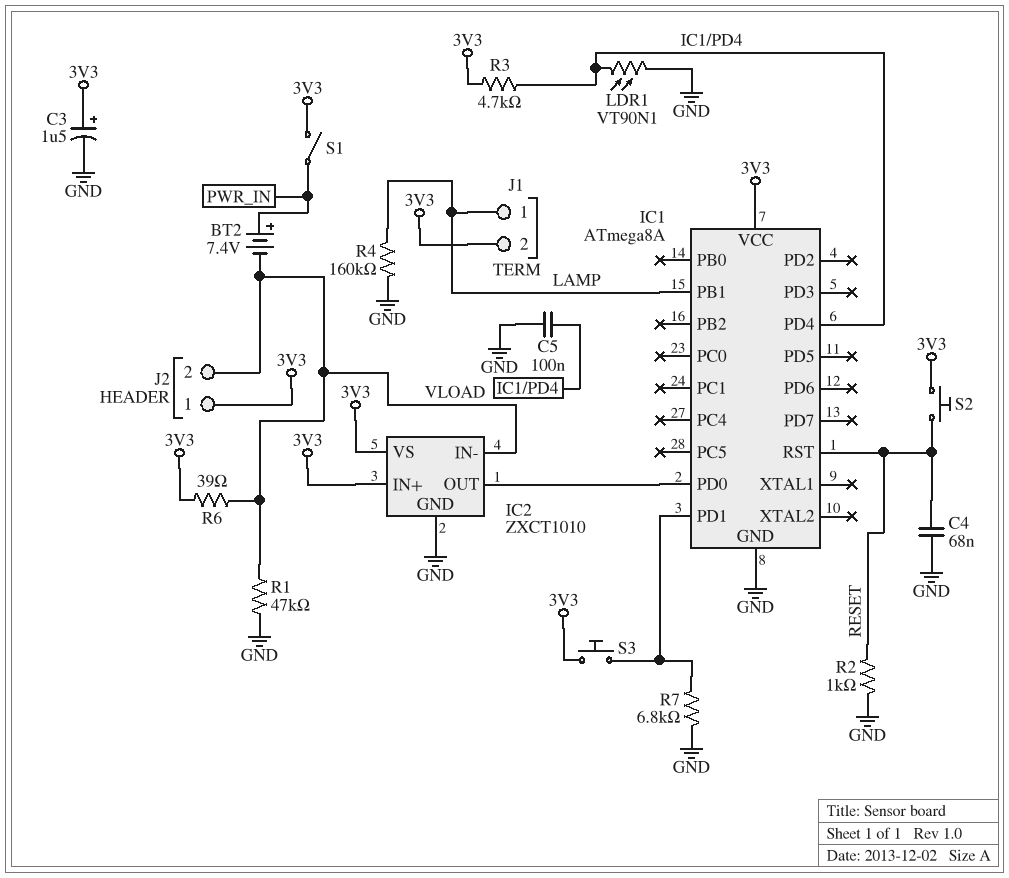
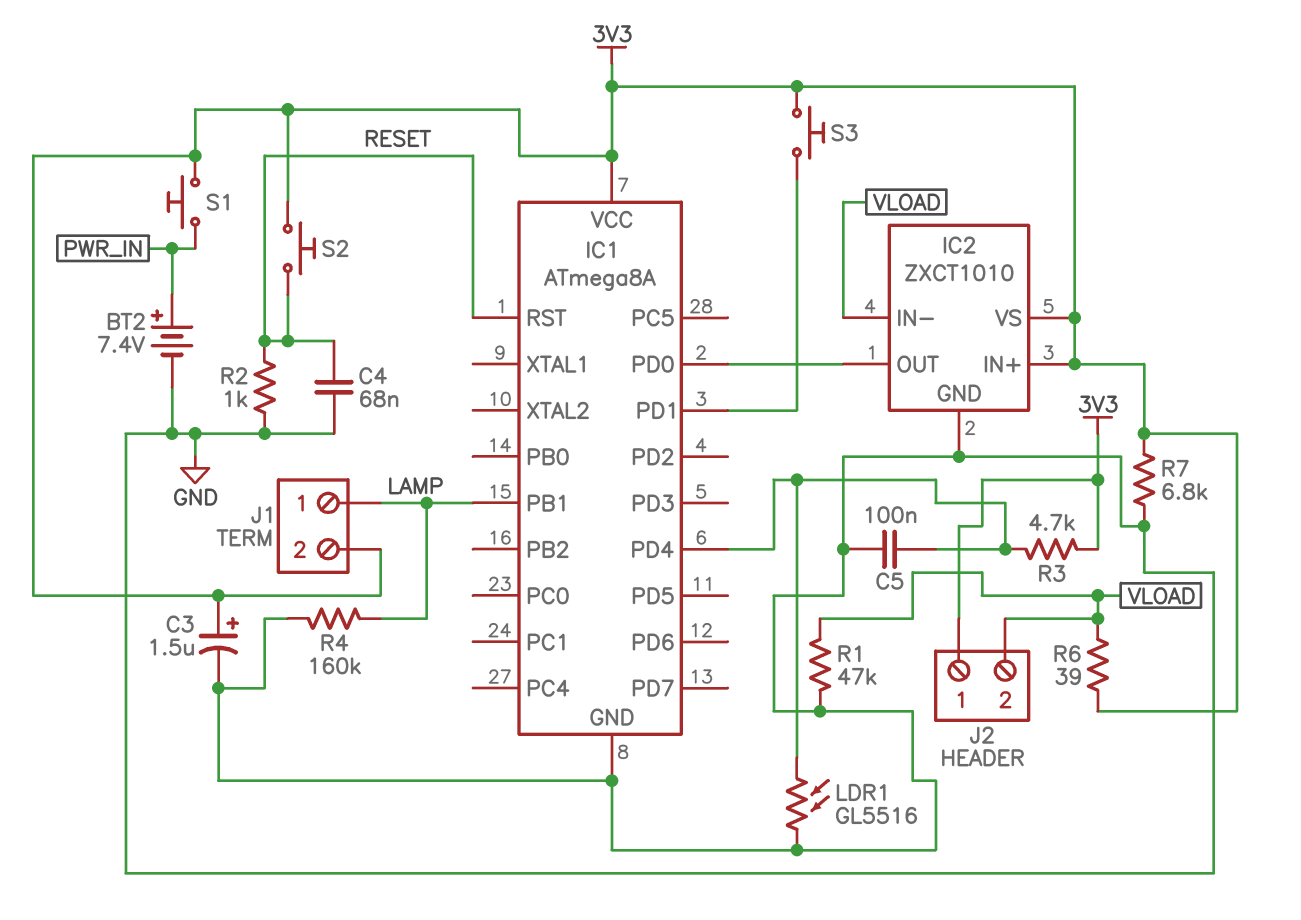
BT2: 7.4V (plus PWR_IN, minus VLOAD) -> 7.4V (plus PWR_IN, minus GND)
LDR1: VT90N1 (GND, IC1/PD4) -> GL5516 (GND, IC1/PD4)
R7: 6.8k (GND, IC1/PD1) -> 6.8k (3V3, GND)
S1: switch (3V3, PWR_IN) -> button (3V3, PWR_IN)

